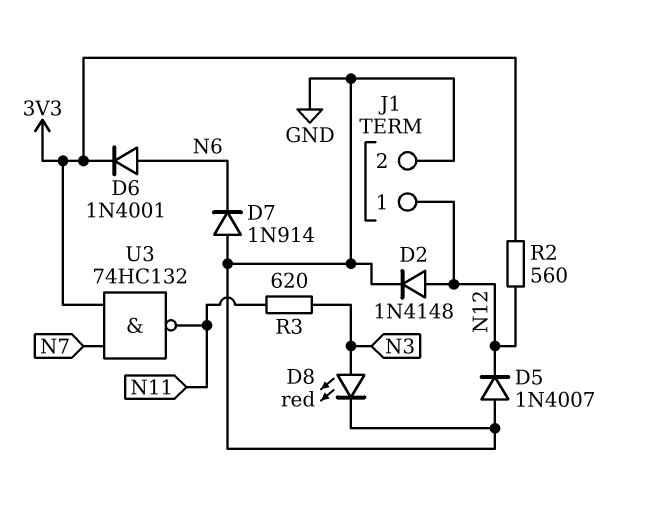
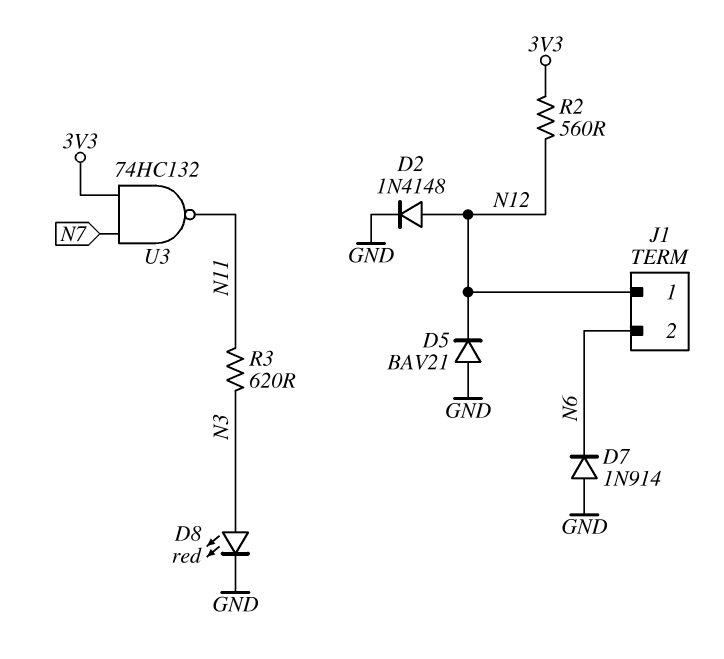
D5: diode 1N4007 (A GND, K N12) -> diode BAV21 (A GND, K N12)
D6: diode 1N4001 (A N6, K 3V3) -> none
J1 pin 2: GND -> N6

